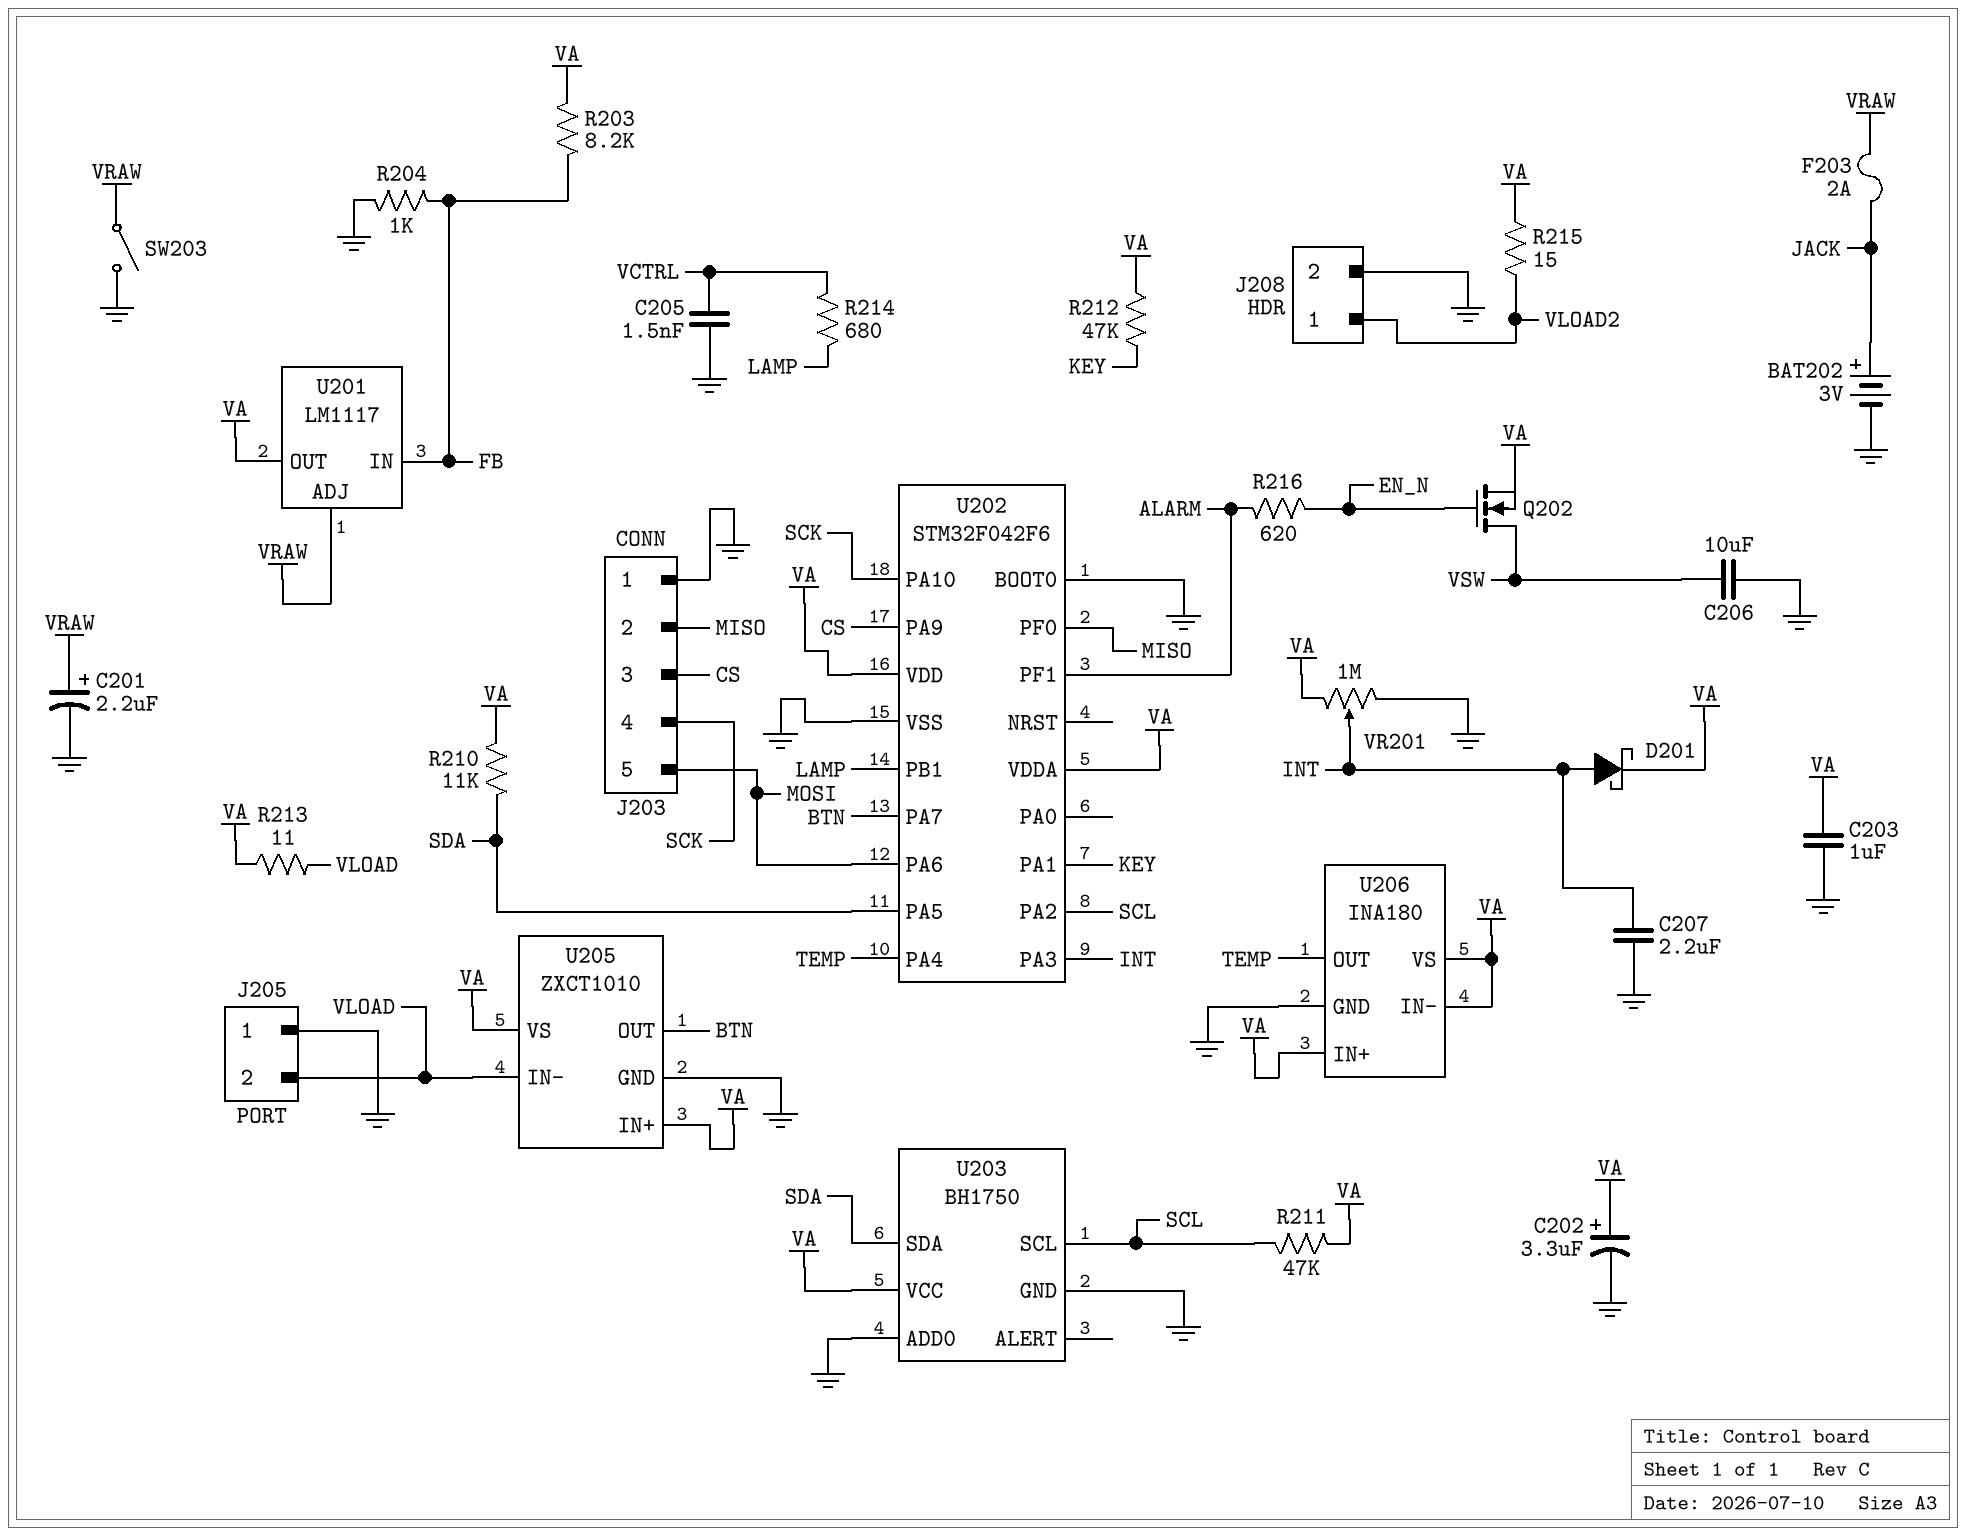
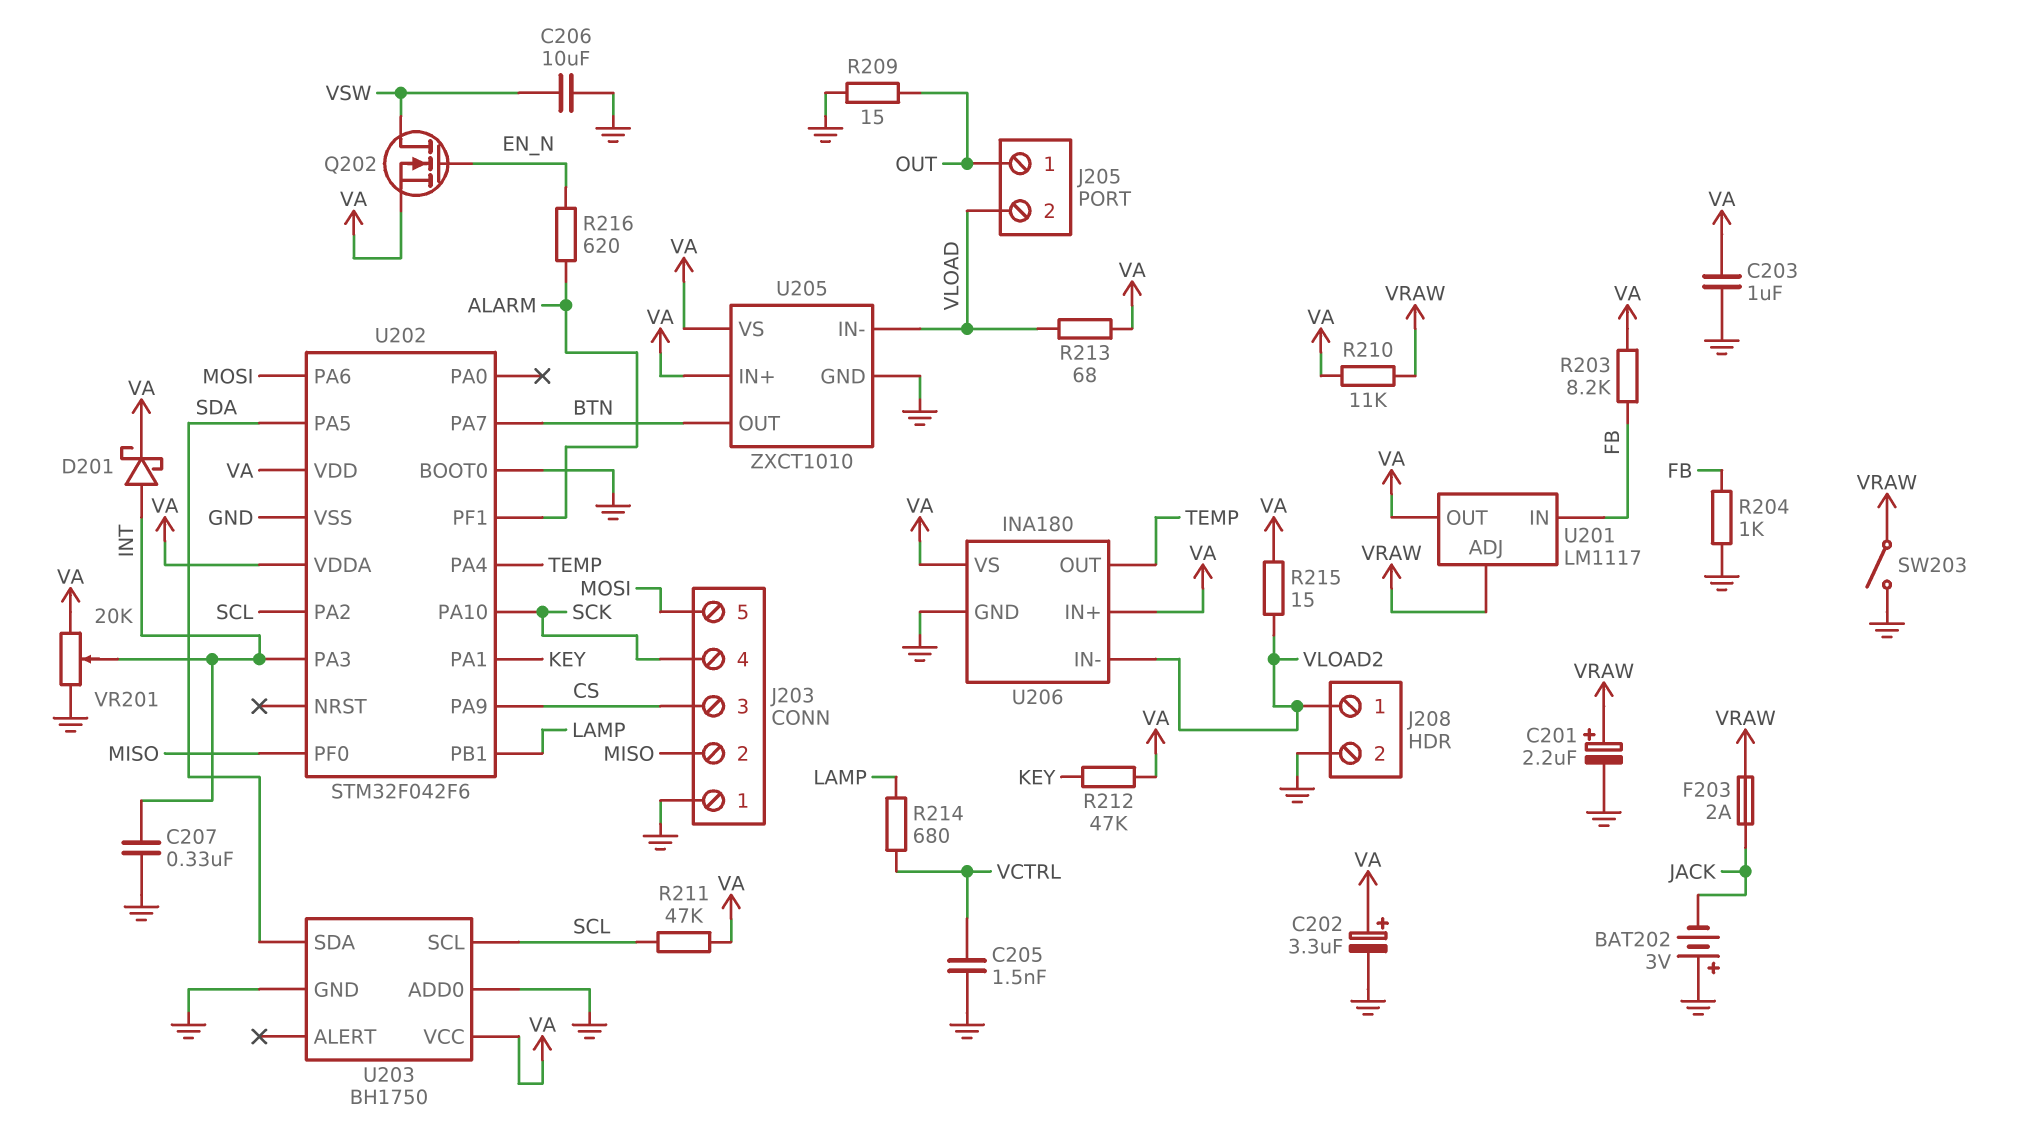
BAT202: 3V (plus JACK, minus GND) -> 3V (plus GND, minus JACK)
C207: 2.2uF (GND, INT) -> 330nF (GND, INT)
J205 pin 1: GND -> OUT
R209: none -> 15 (GND, OUT)
R210: 11k (SDA, VA) -> 11k (VA, VRAW)
R213: 11 (VA, VLOAD) -> 68 (VA, VLOAD)
U206 pin IN-: VA -> VLOAD2
VR201: 1M (GND, VA, wiper INT) -> 20k (GND, VA, wiper INT)

